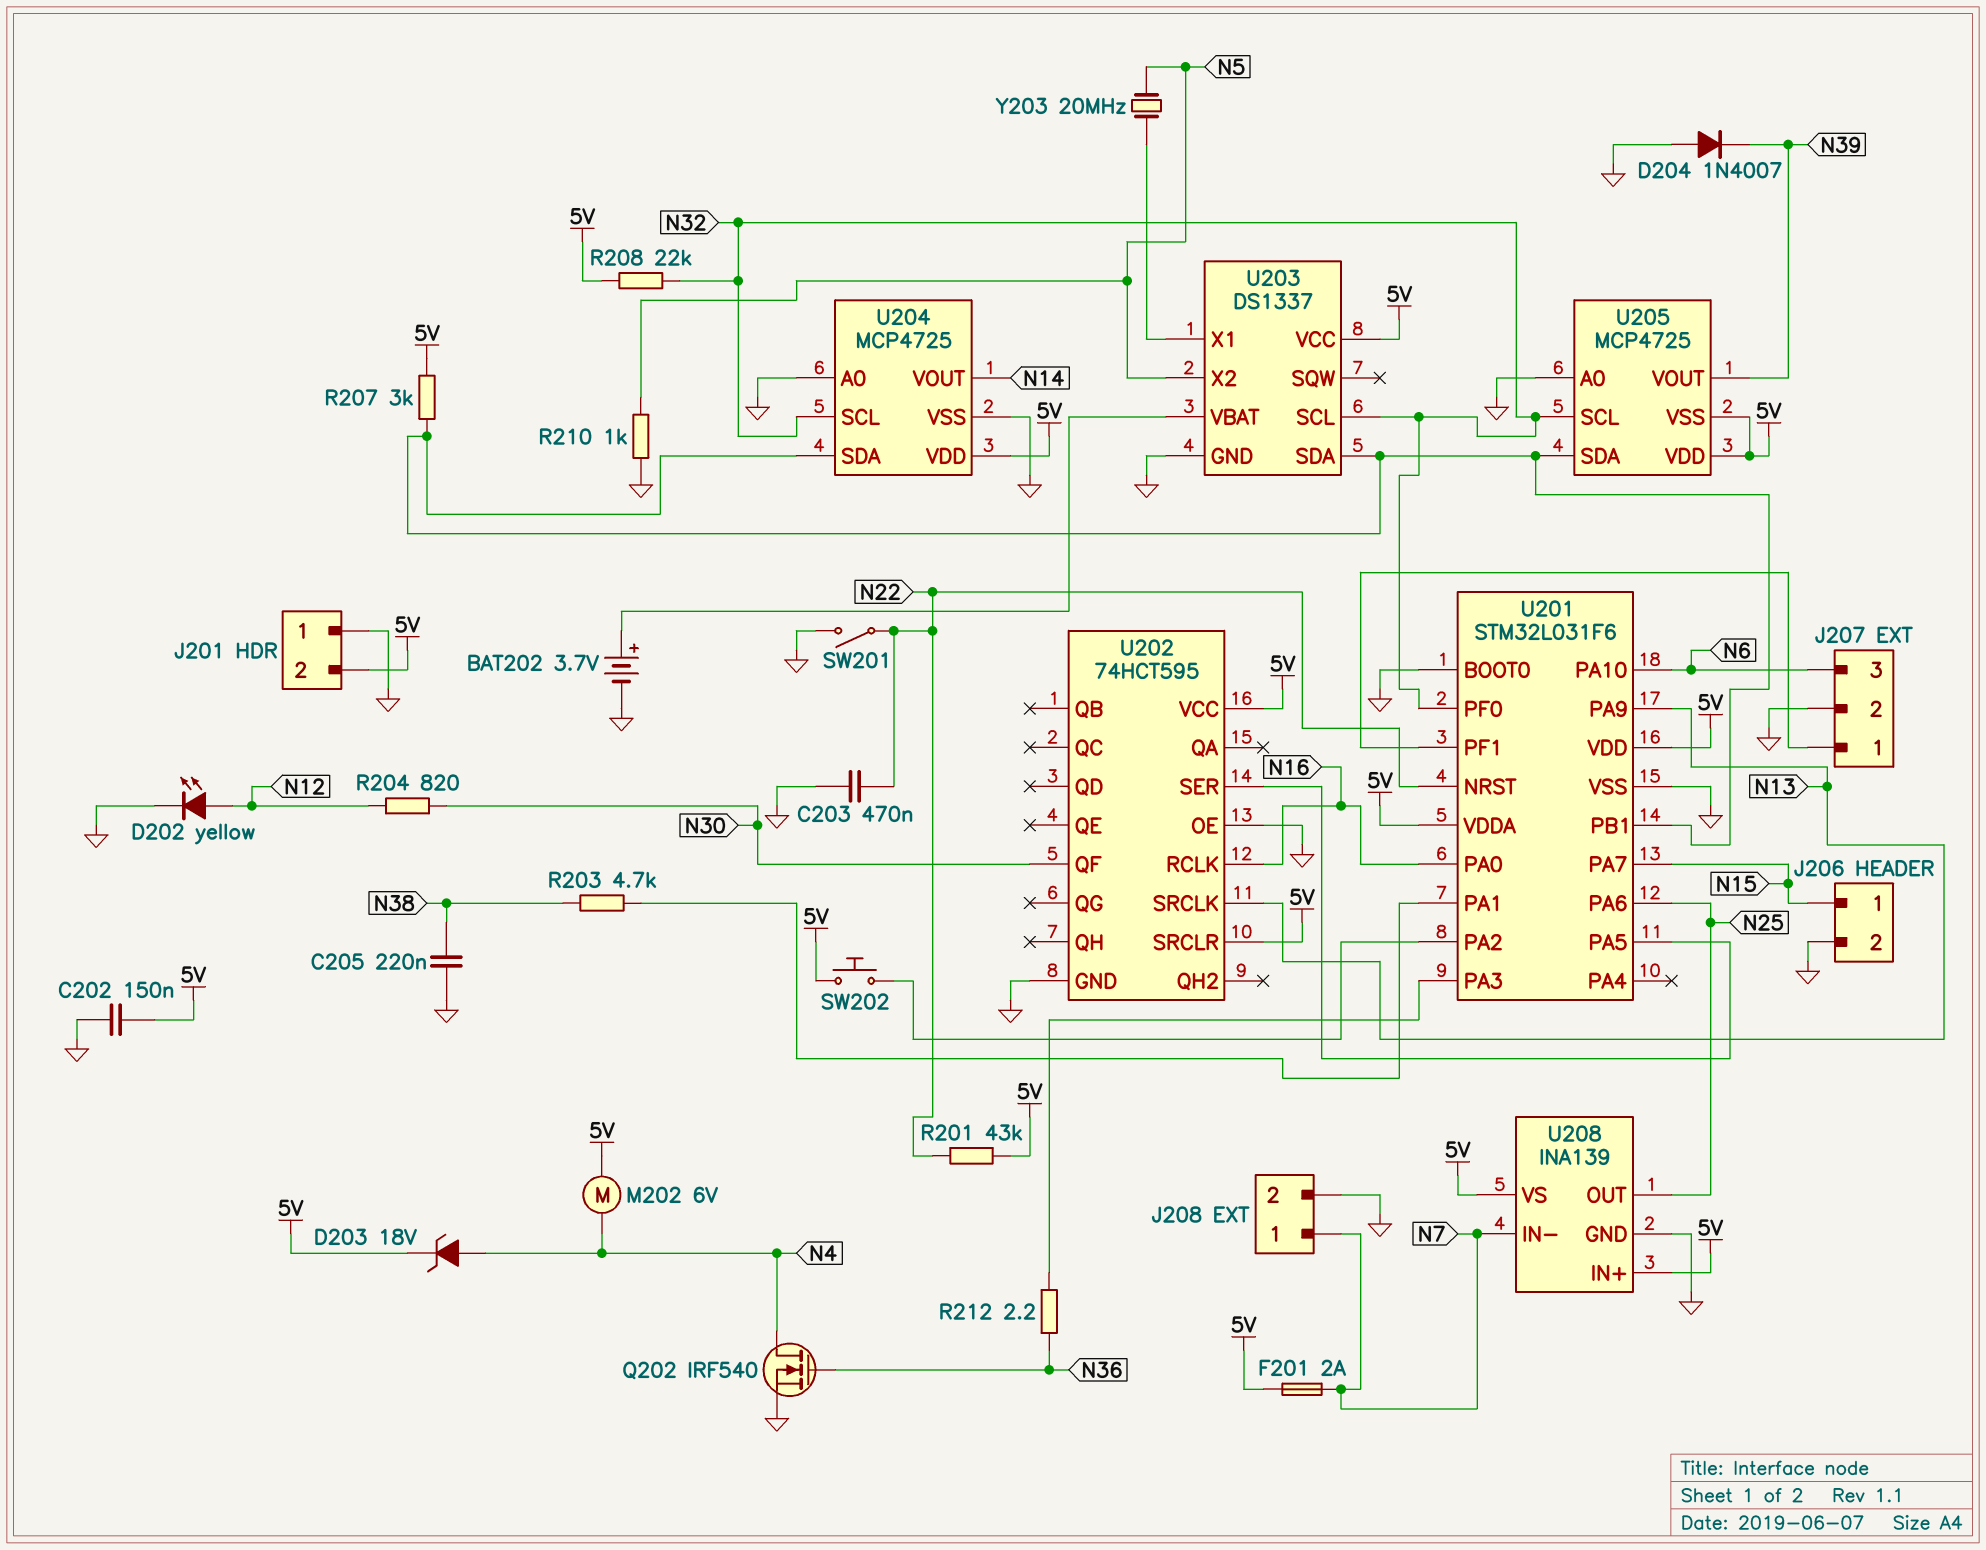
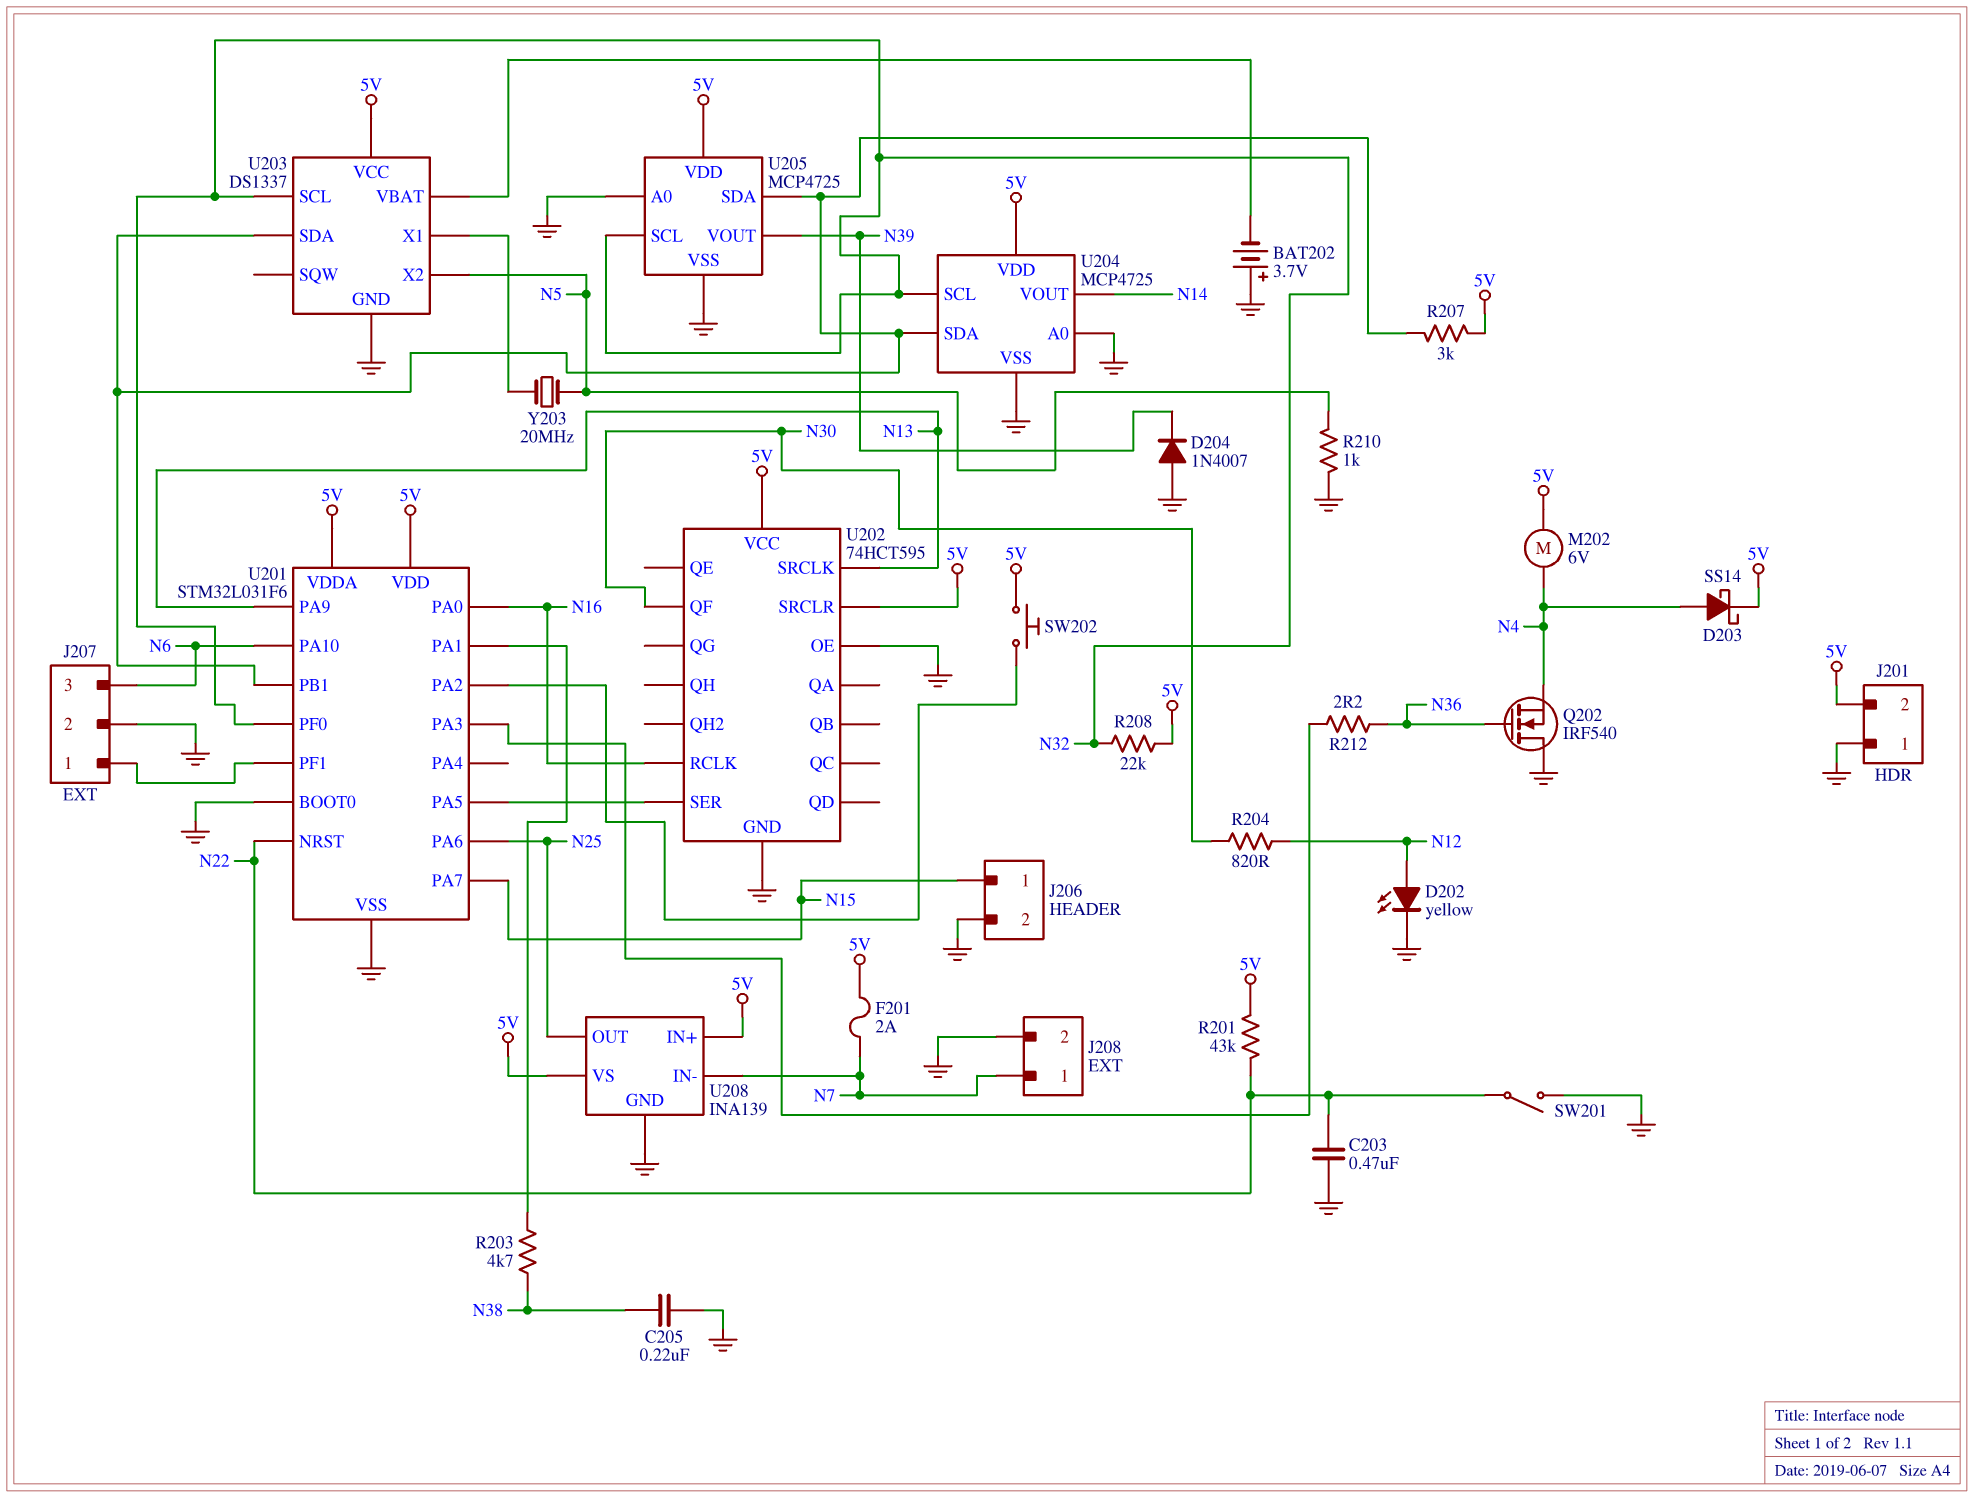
BAT202: 3.7V (plus U203/VBAT, minus GND) -> 3.7V (plus GND, minus U203/VBAT)
C202: 150nF (5V, GND) -> none
D203: zener 18V (A N4, K 5V) -> schottky SS14 (A N4, K 5V)
Q202: NMOS IRF540 (G N36, D N4, S GND) -> NMOS IRF540 (G N36, D GND, S N4)
U205 pin VSS: 5V -> GND

